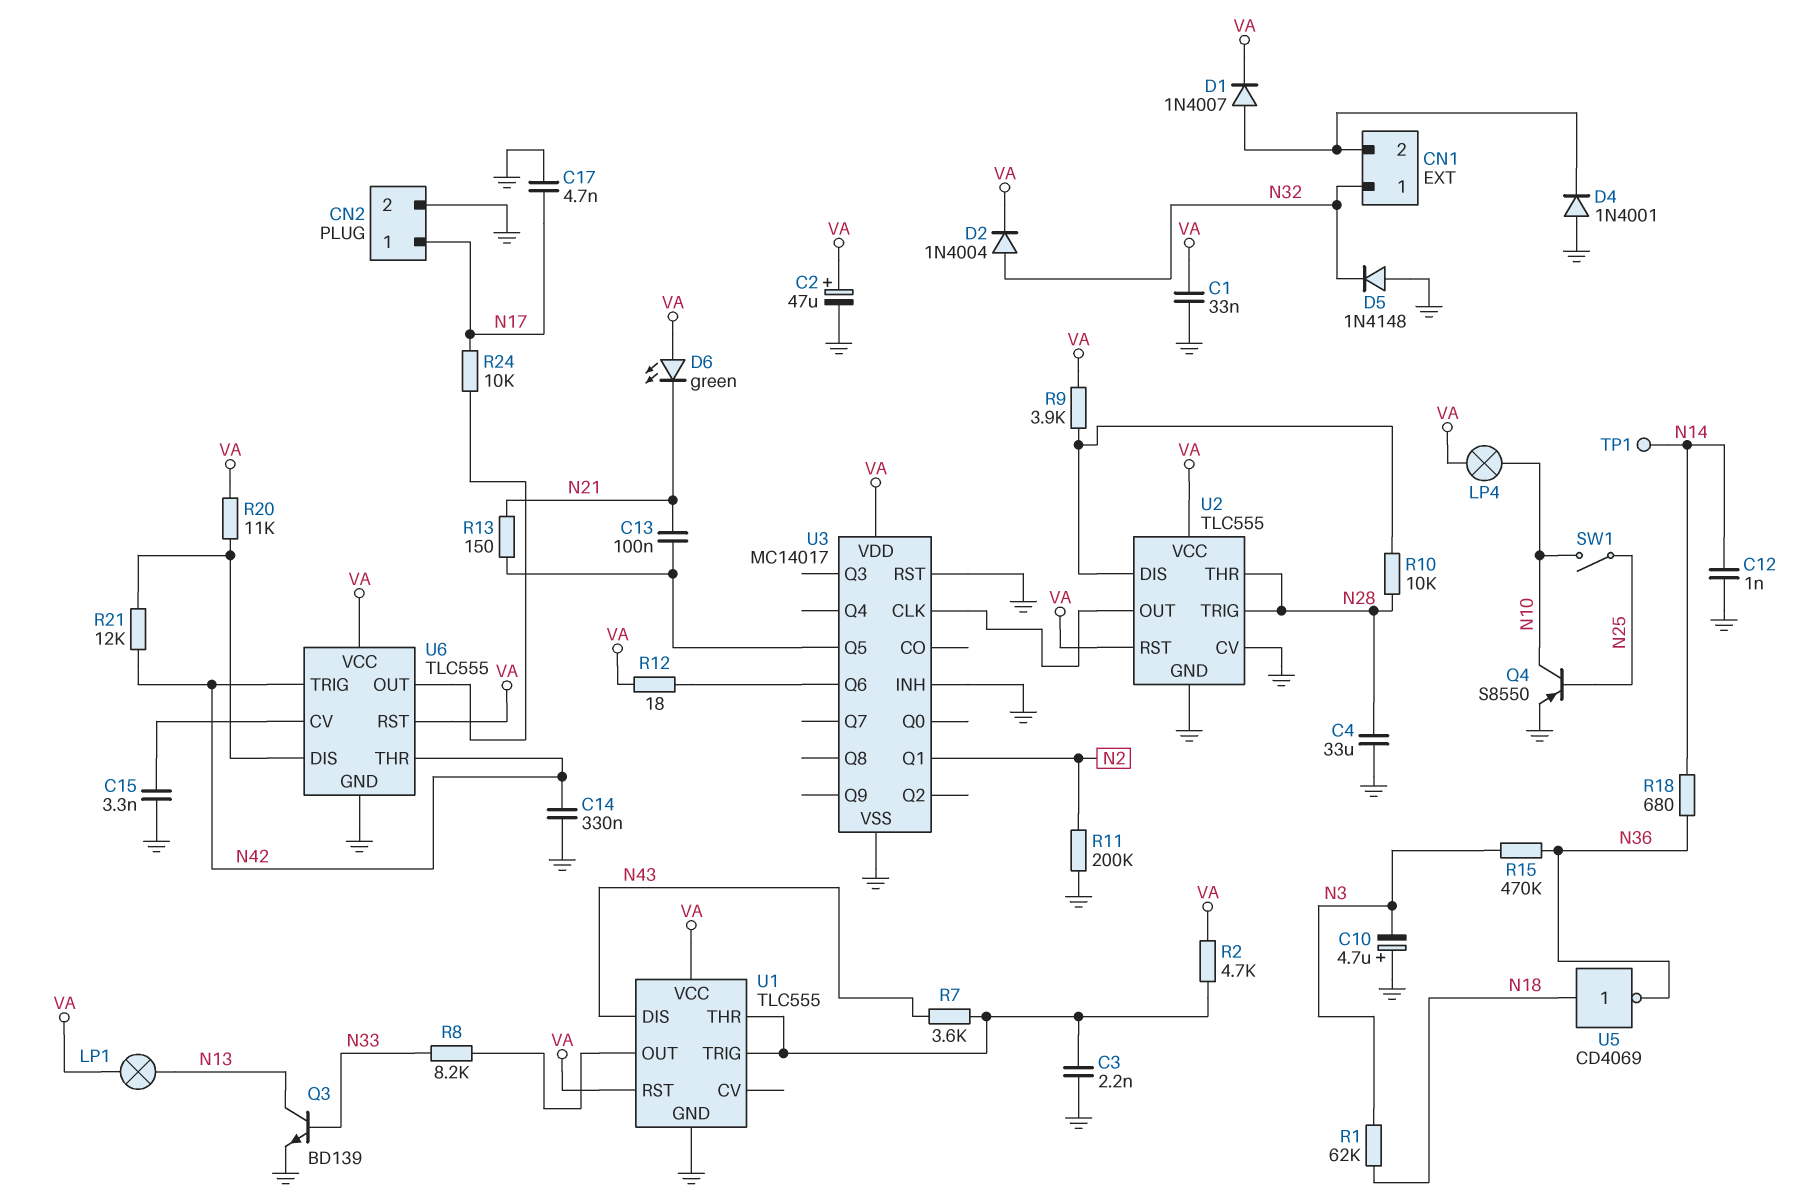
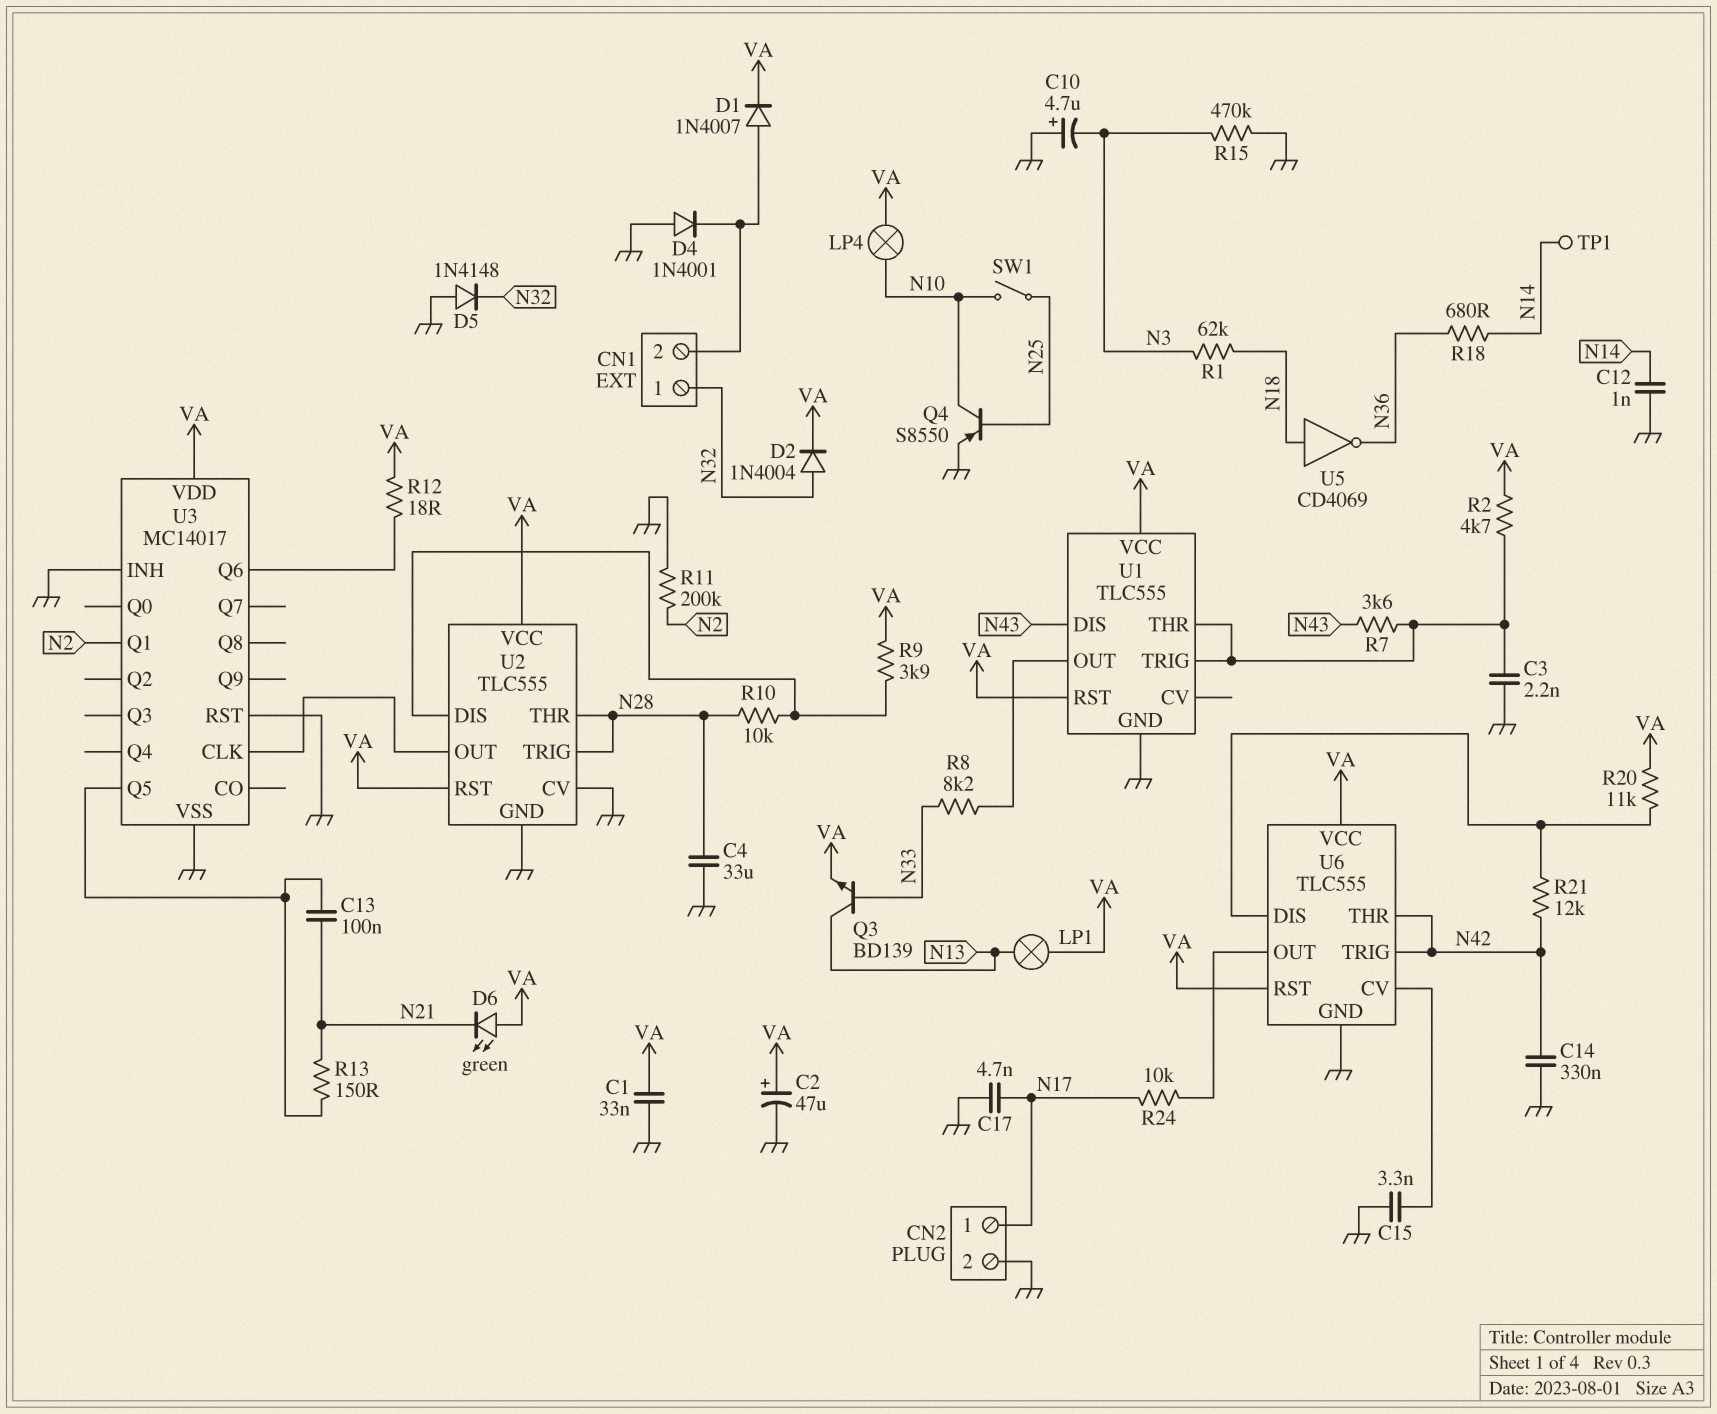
Q3: NPN BD139 (B N33, C N13, E GND) -> NPN BD139 (B N33, C N13, E VA)
R15: 470k (N3, N36) -> 470k (GND, N3)

